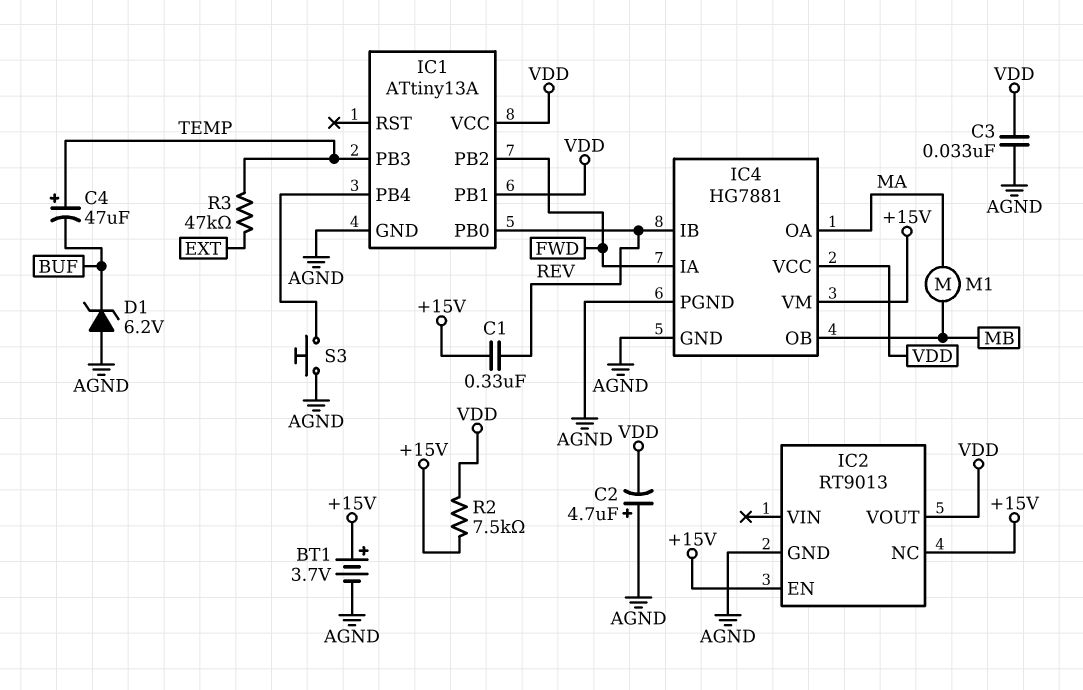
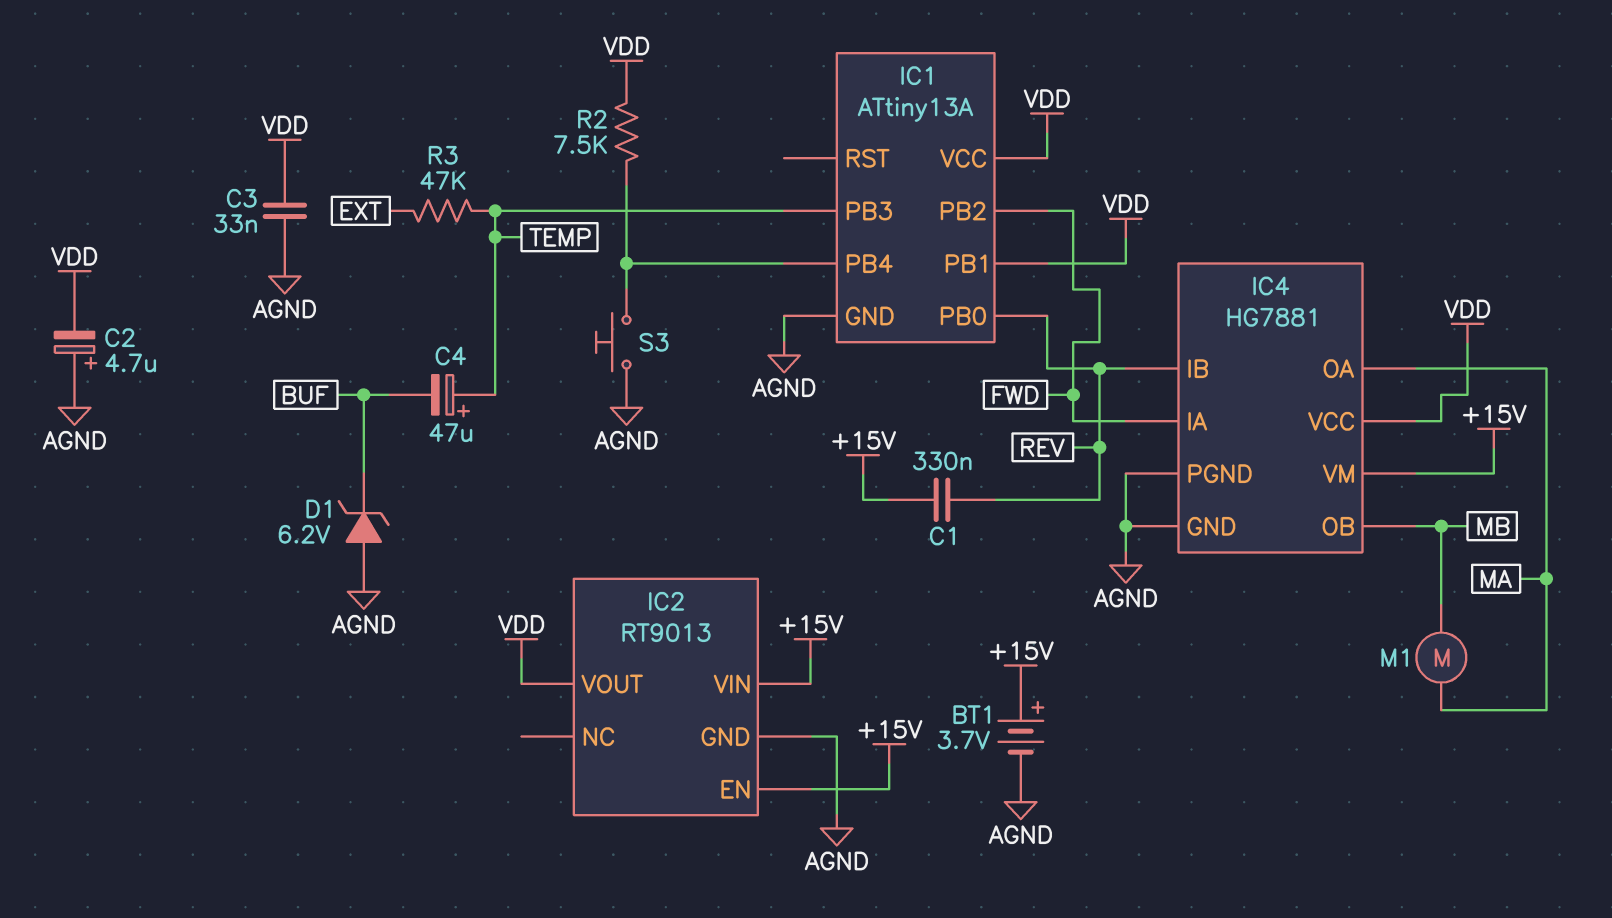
IC2 pin NC: +15V -> none
IC2 pin VIN: none -> +15V
R2: 7.5k (+15V, VDD) -> 7.5k (IC1/PB4, VDD)

